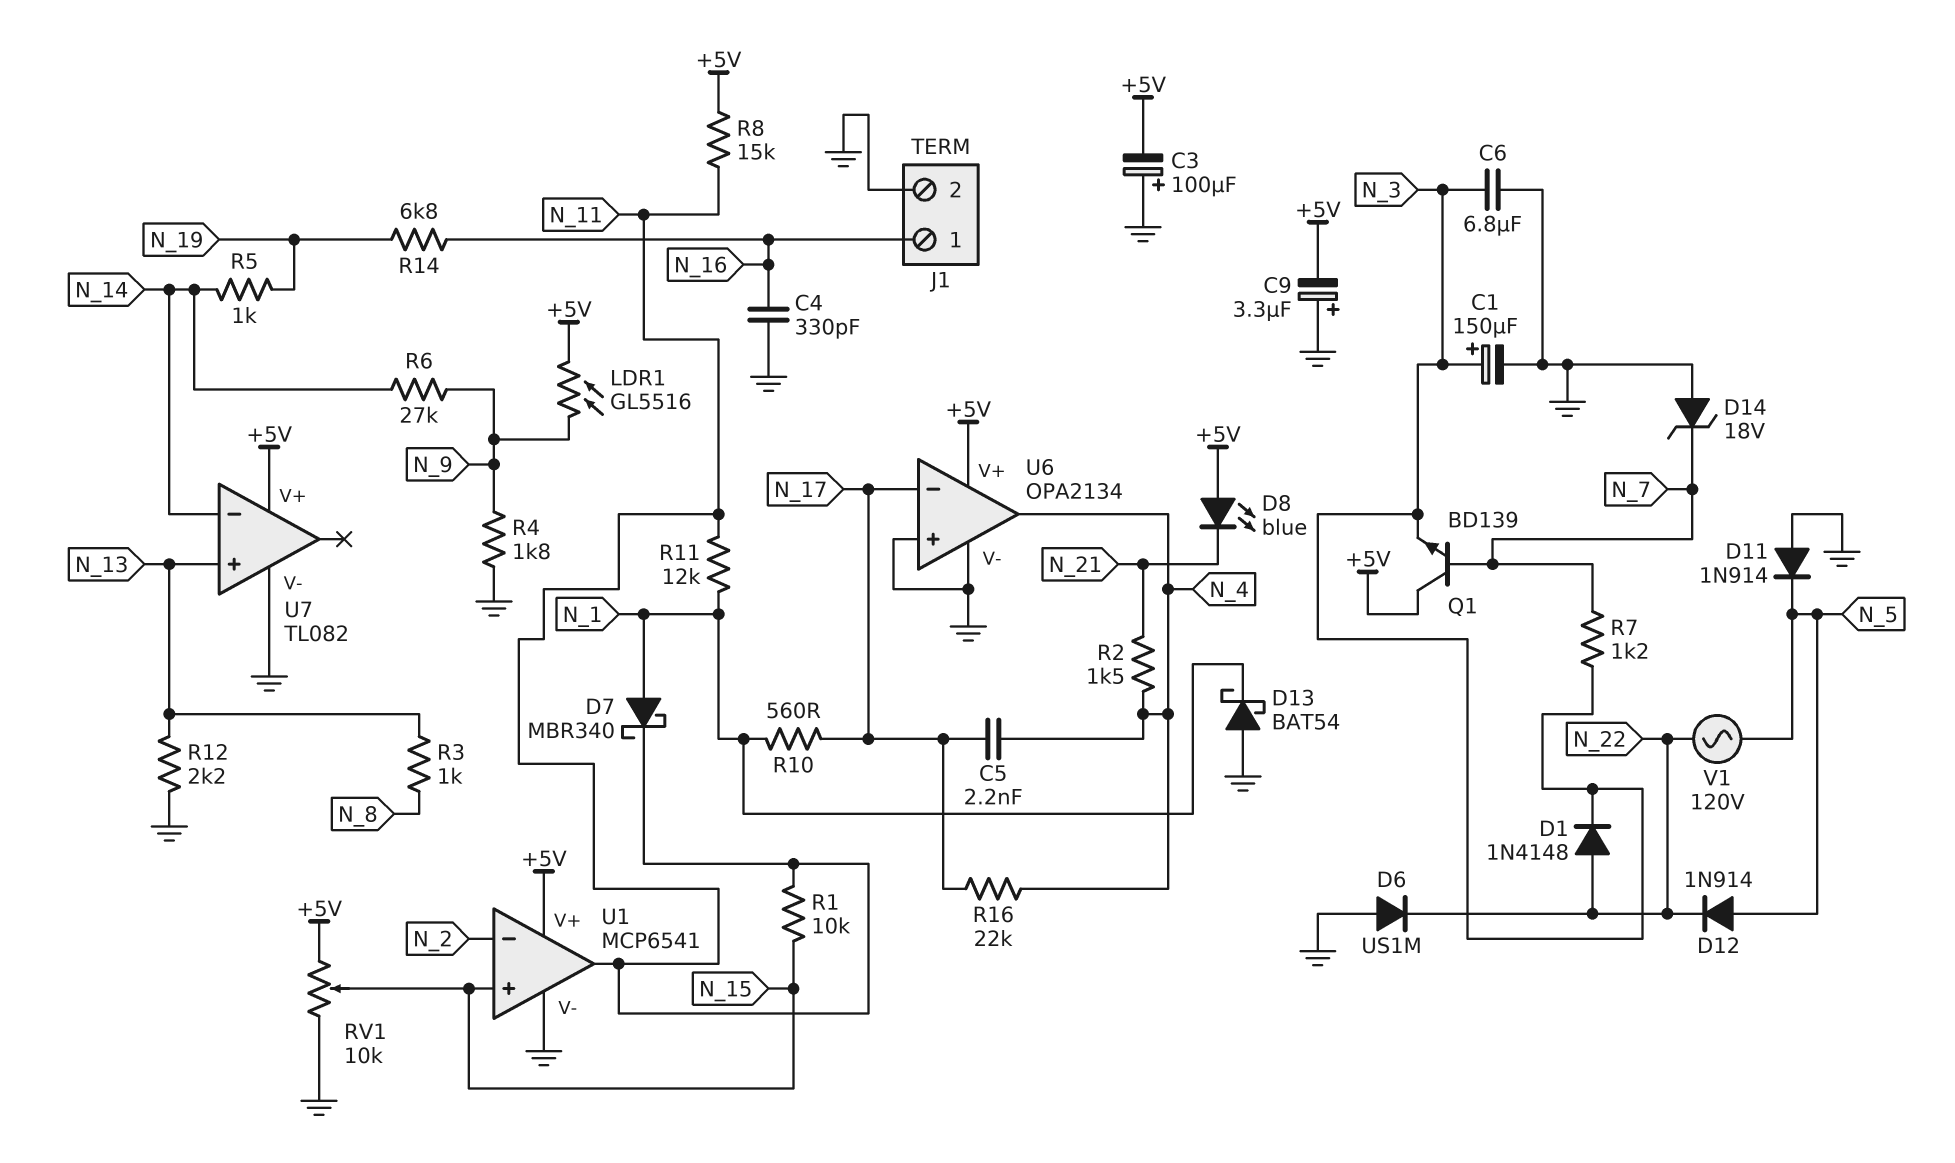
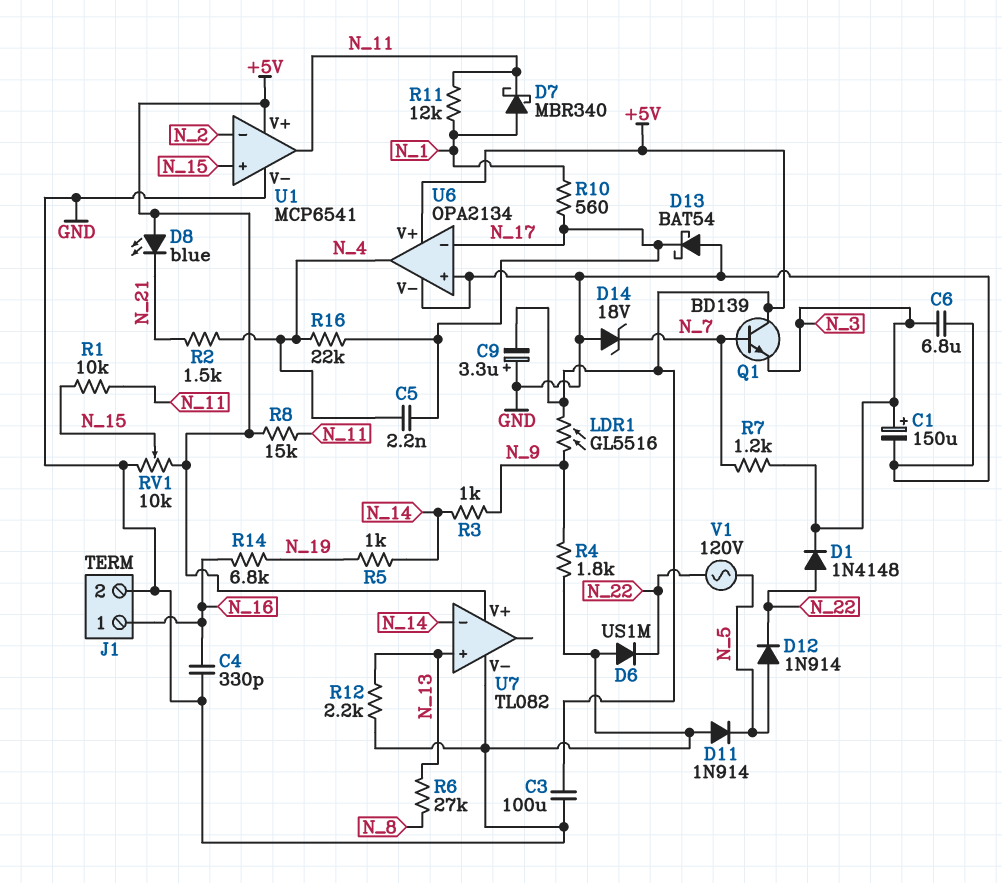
C3: 100uF (plus GND, minus +5V) -> 100uF (+5V, GND)
D13: schottky BAT54 (A GND, K N_1) -> schottky BAT54 (A GND, K N_17)
R3: 1k (N_8, N_13) -> 1k (N_9, N_14)
R6: 27k (N_9, N_14) -> 27k (N_8, N_13)

